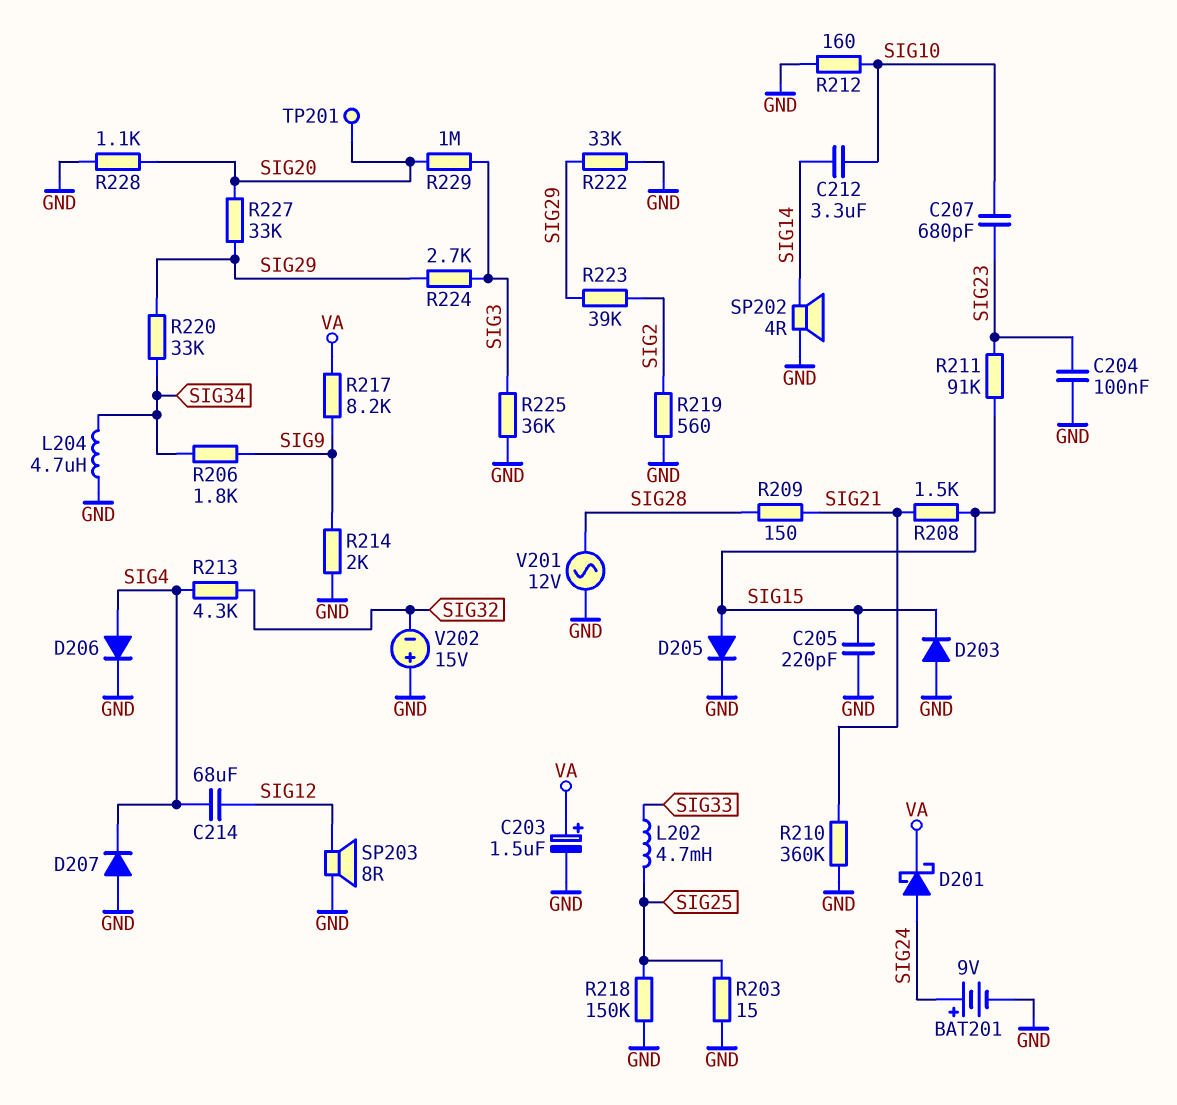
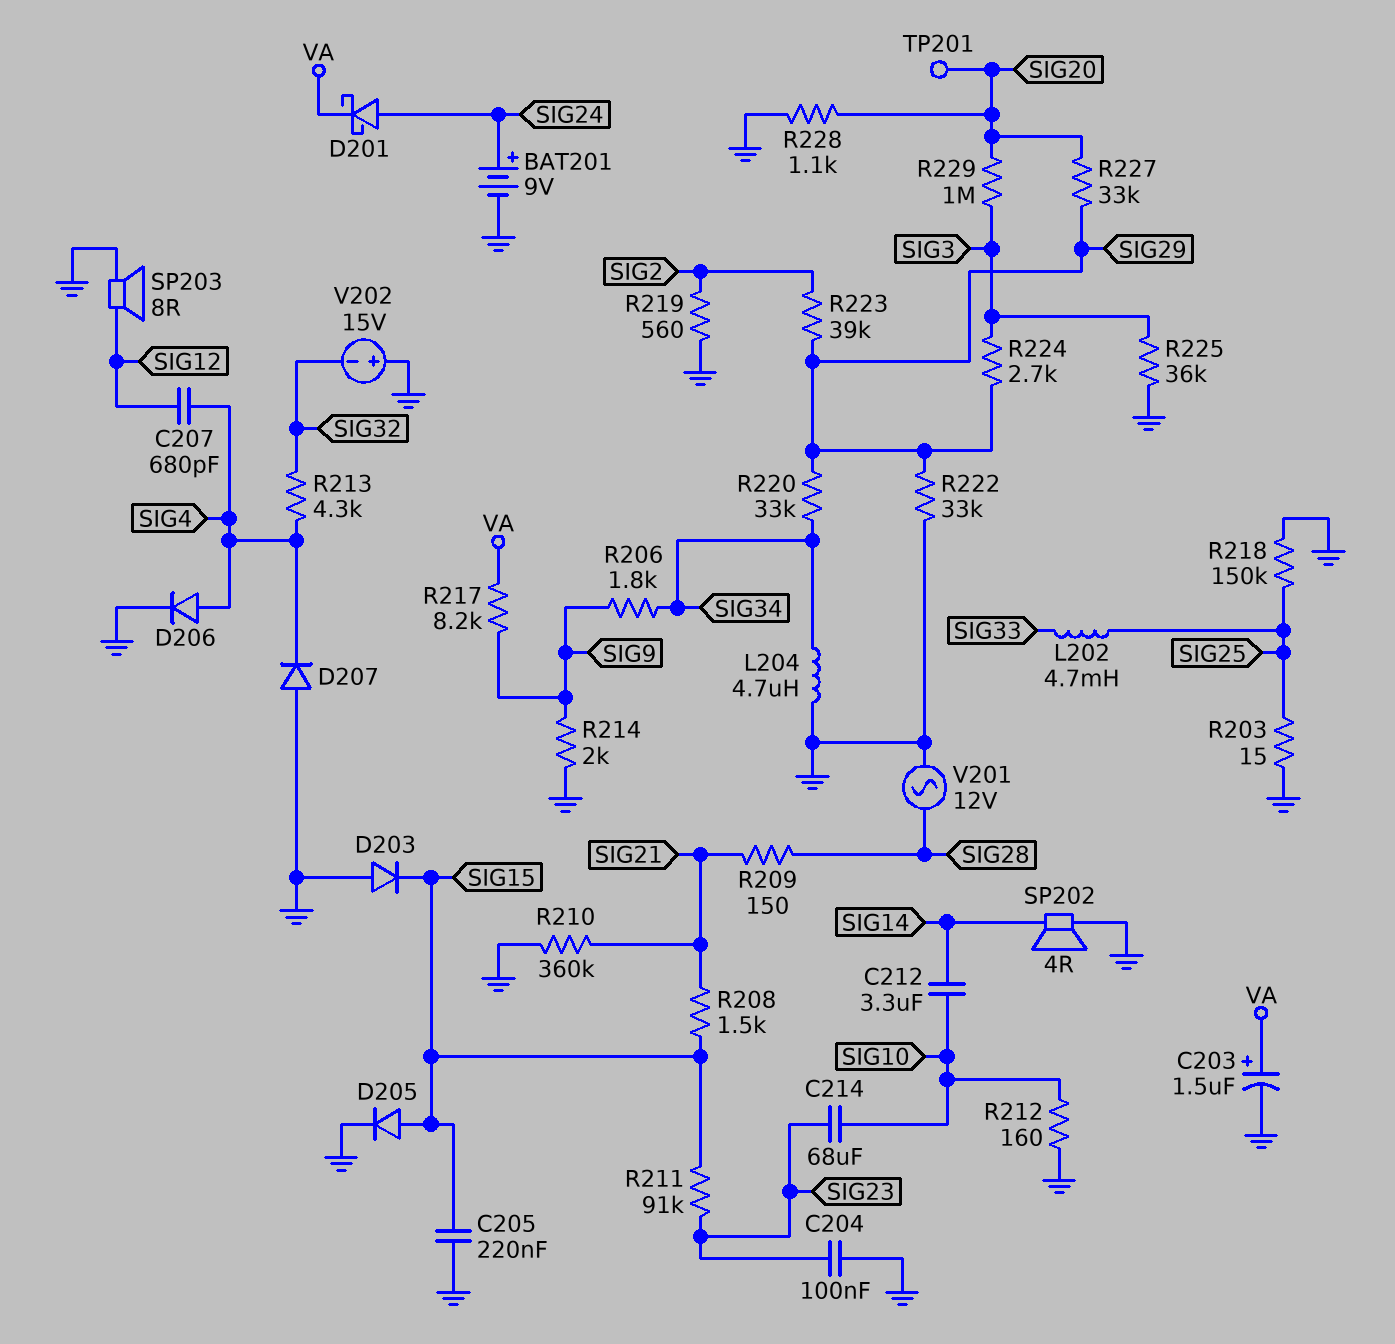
C205: 220pF (GND, SIG15) -> 220nF (GND, SIG15)
C207: 680pF (SIG10, SIG23) -> 680pF (SIG4, SIG12)
C214: 68uF (SIG4, SIG12) -> 68uF (SIG10, SIG23)

